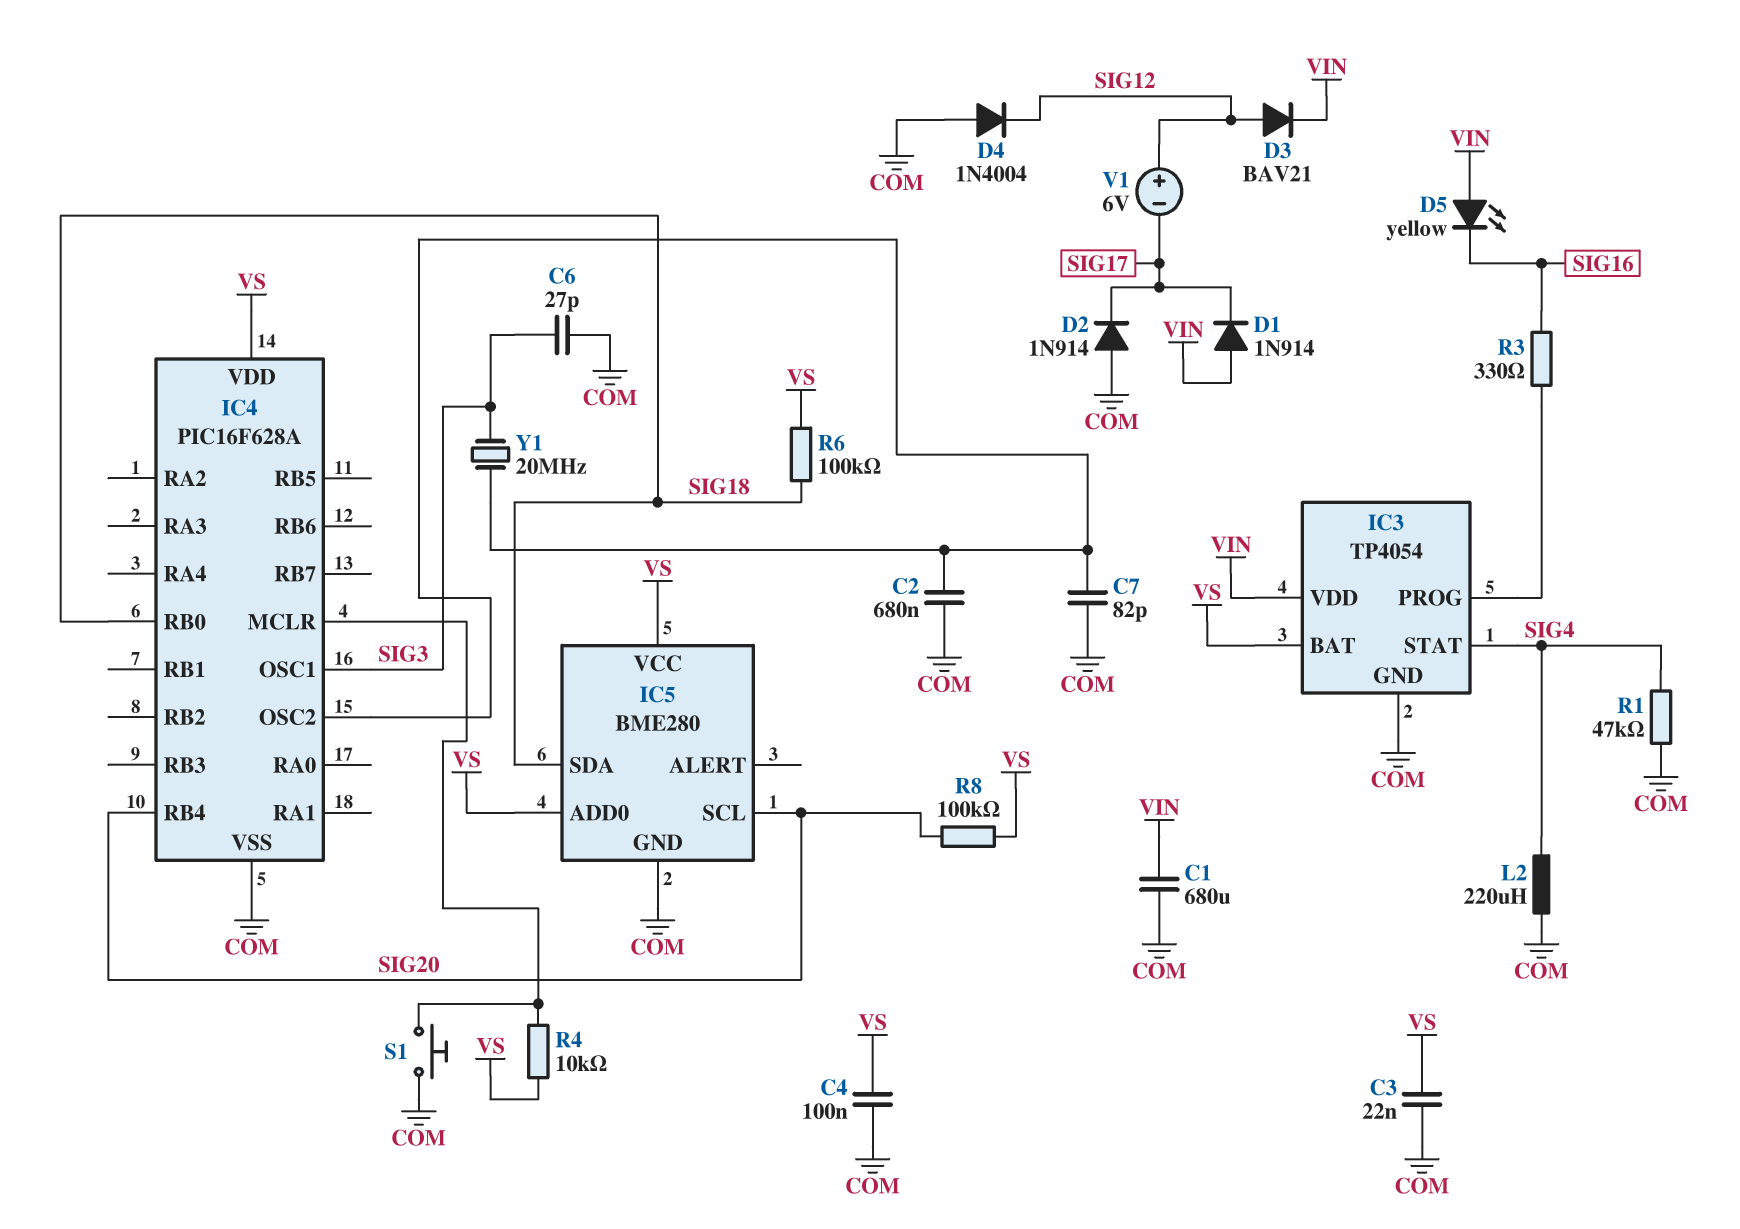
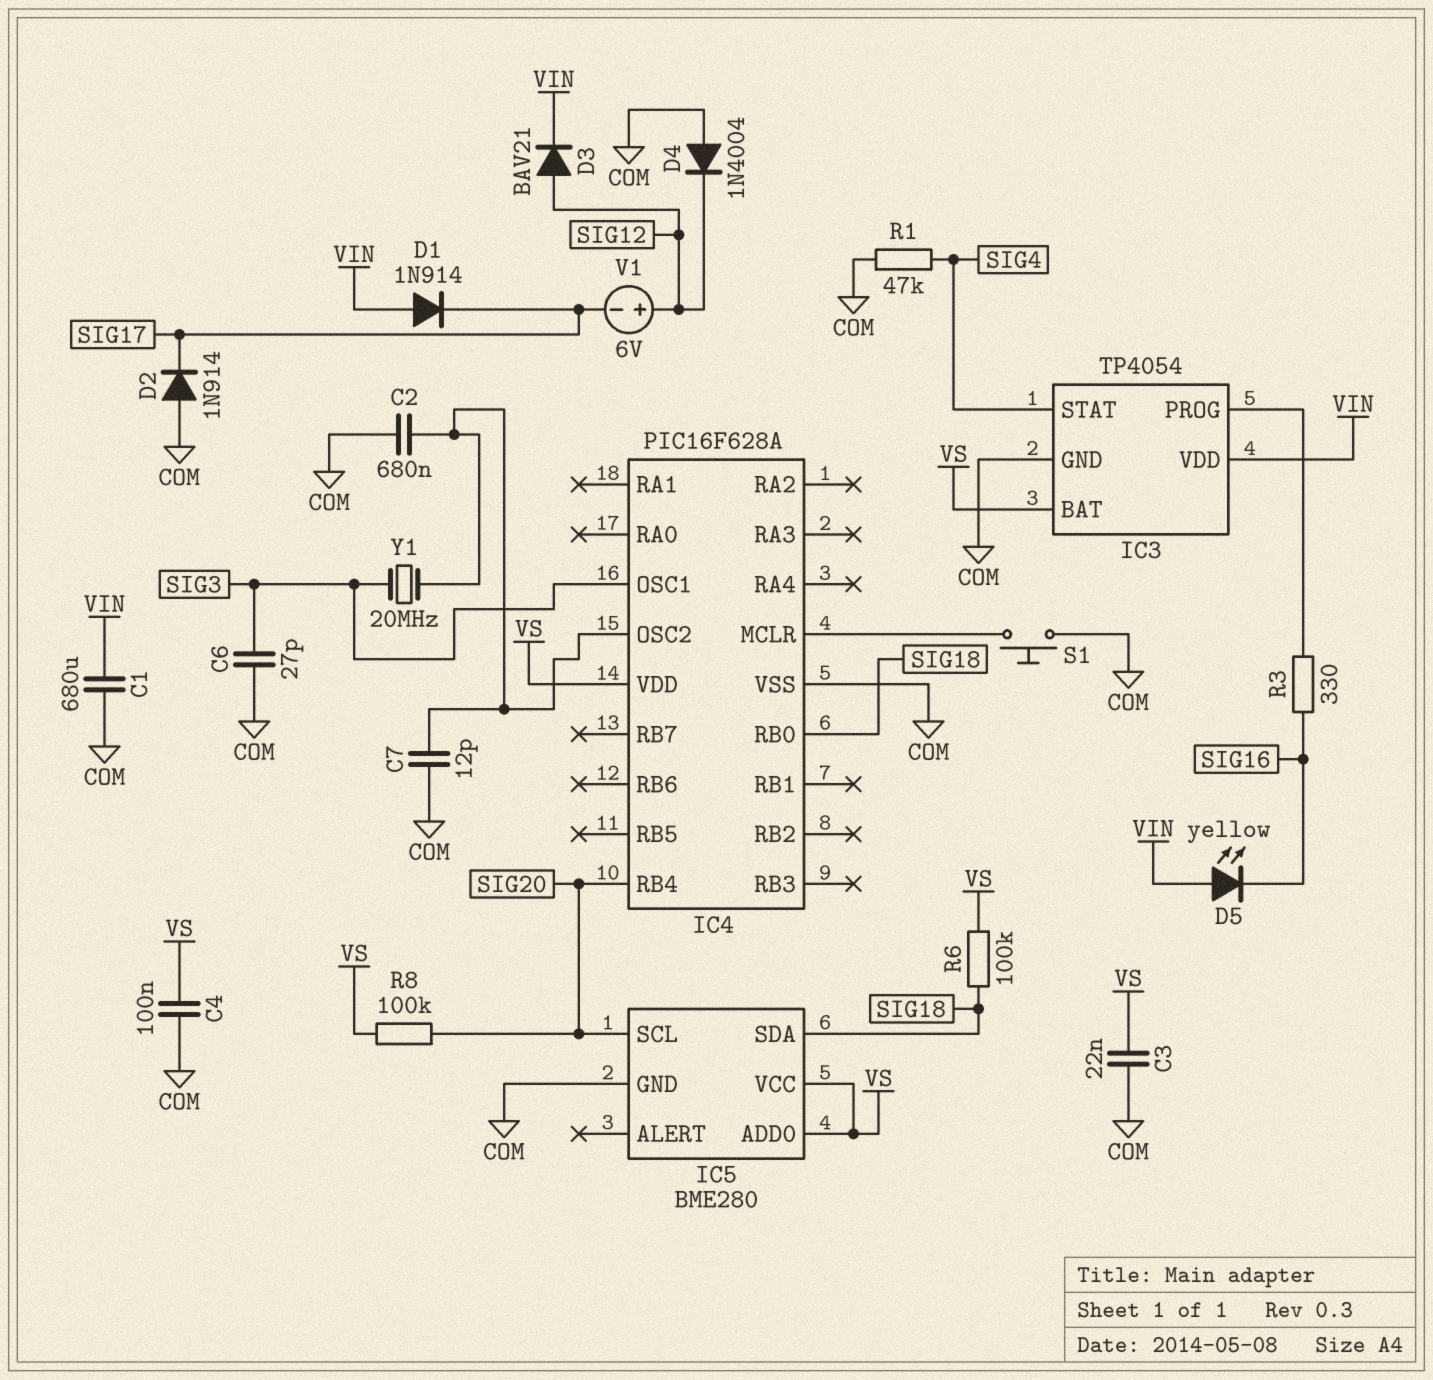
C7: 82pF (COM, IC4/OSC2) -> 12pF (COM, IC4/OSC2)
L2: 220uH (COM, SIG4) -> none
R4: 10k (IC4/MCLR, VS) -> none

